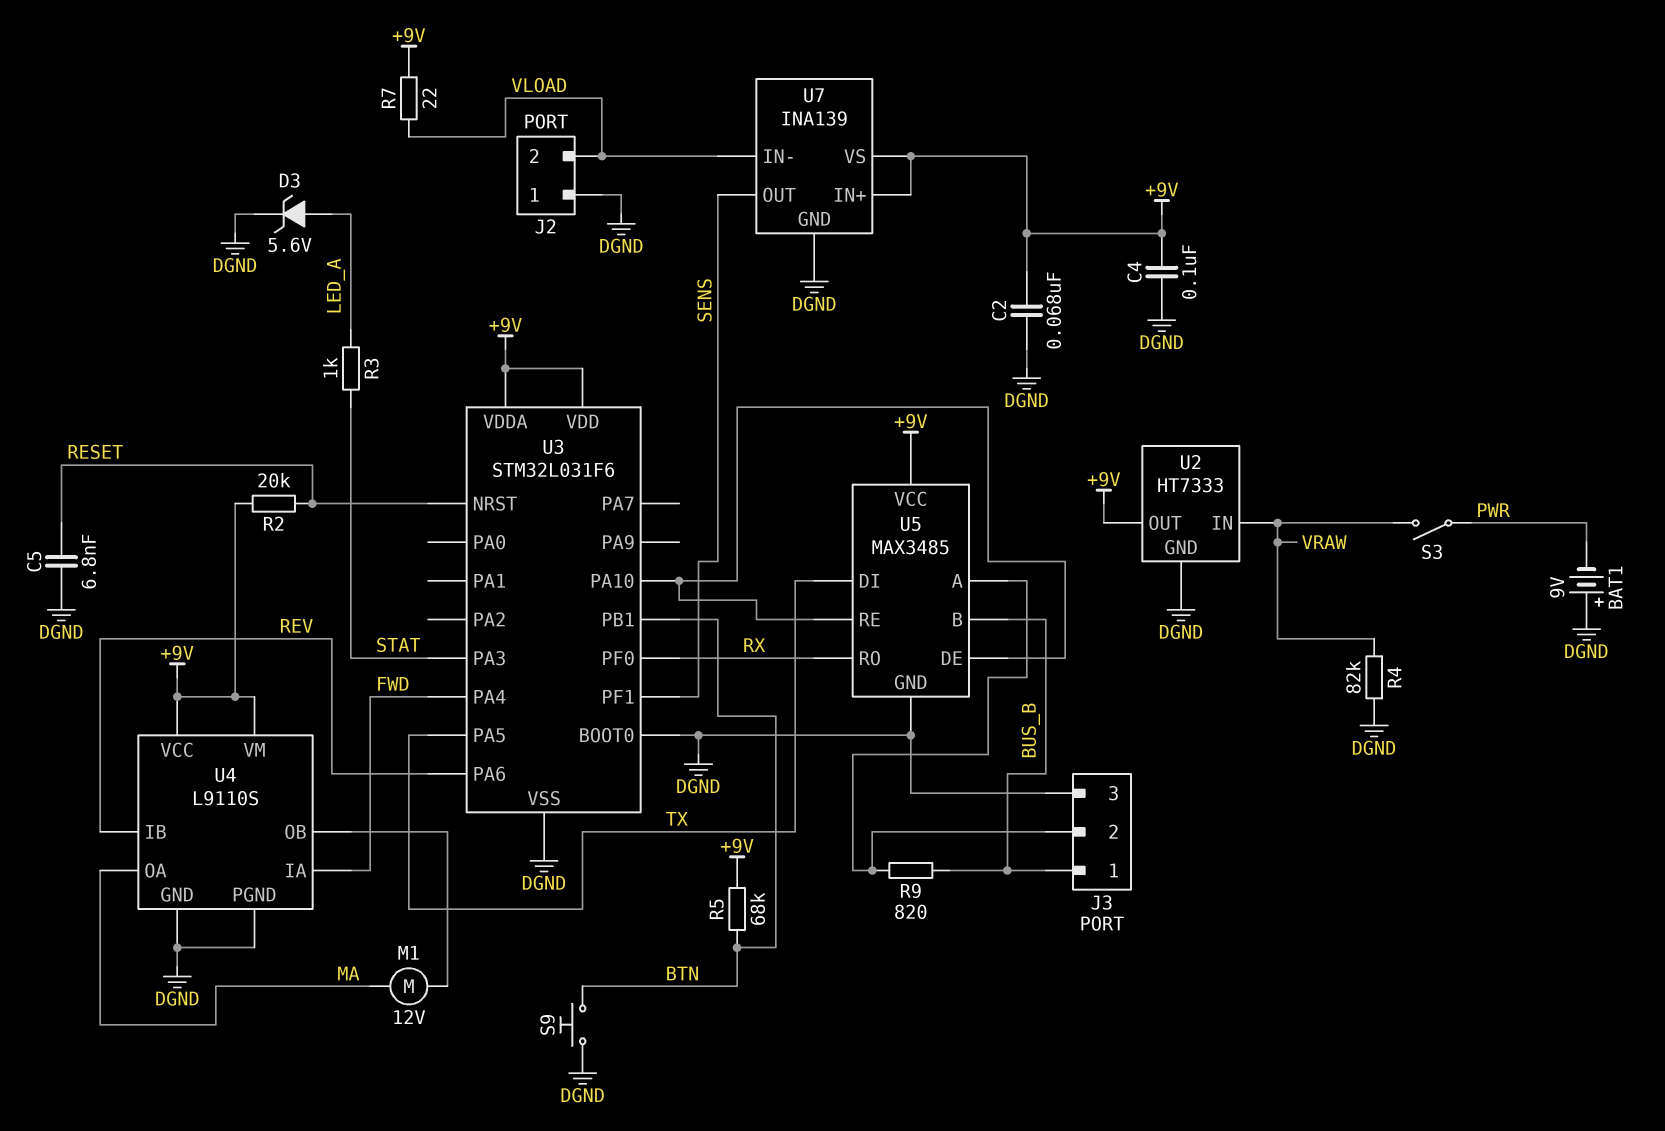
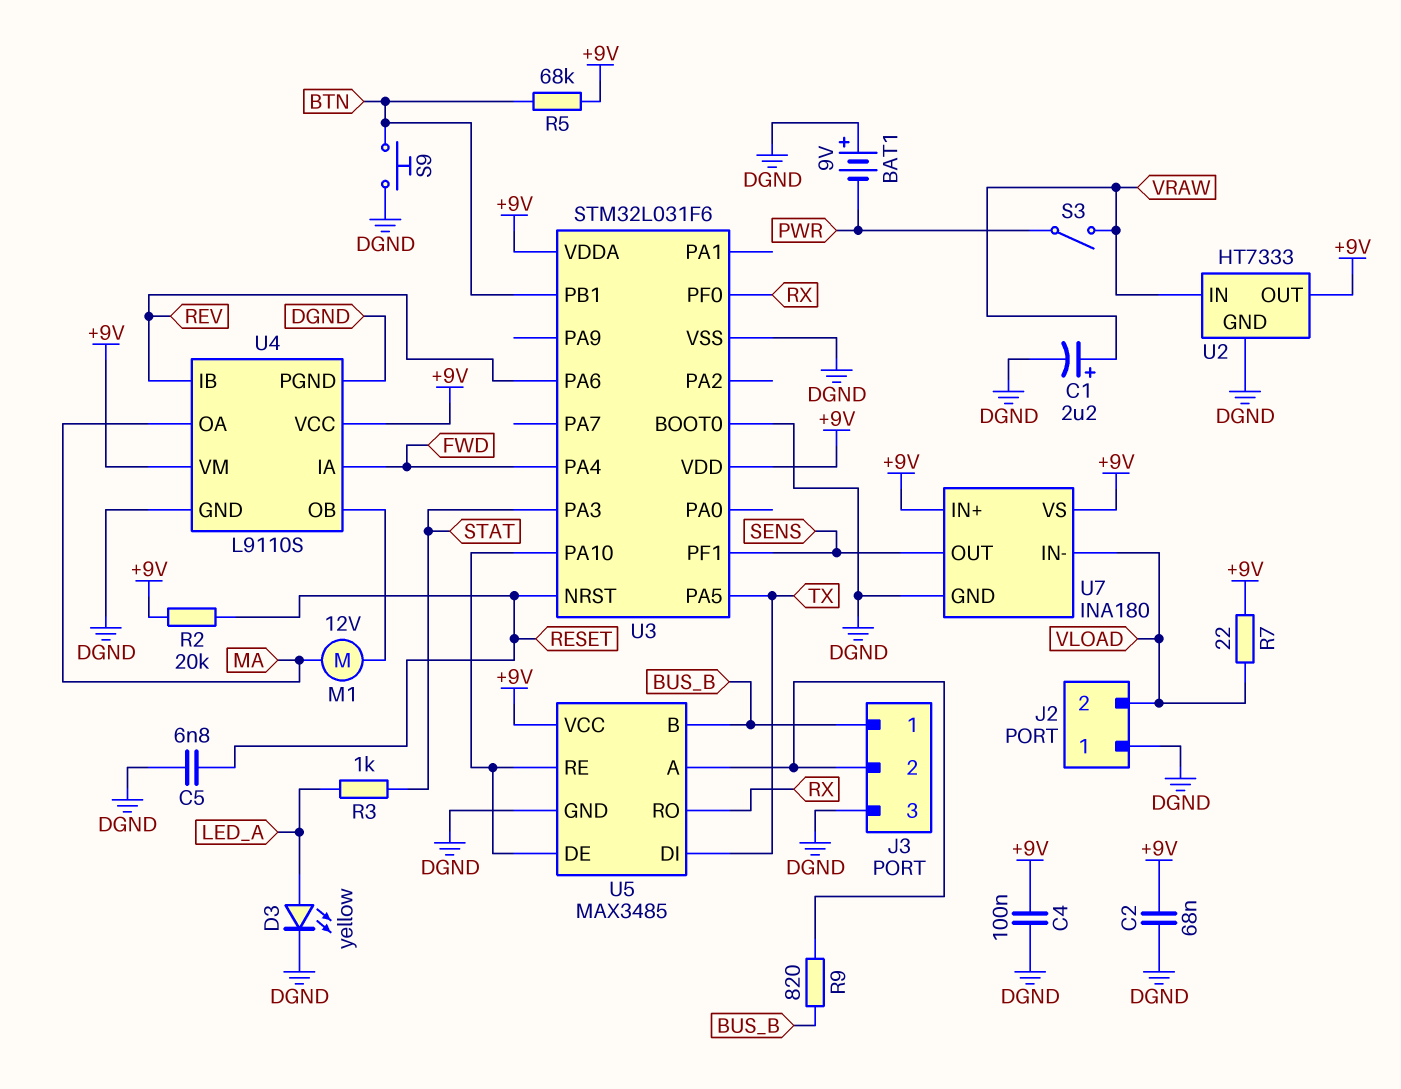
C1: none -> 2.2uF (plus VRAW, minus DGND)
D3: zener 5.6V (A LED_A, K DGND) -> LED yellow (A LED_A, K DGND)
R4: 82k (DGND, VRAW) -> none
U7: INA139 -> INA180

